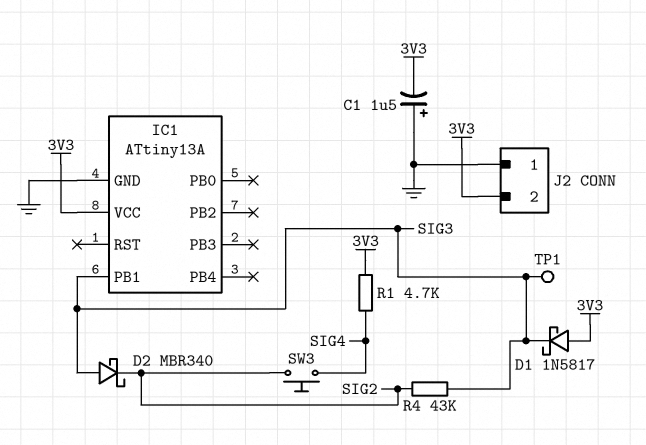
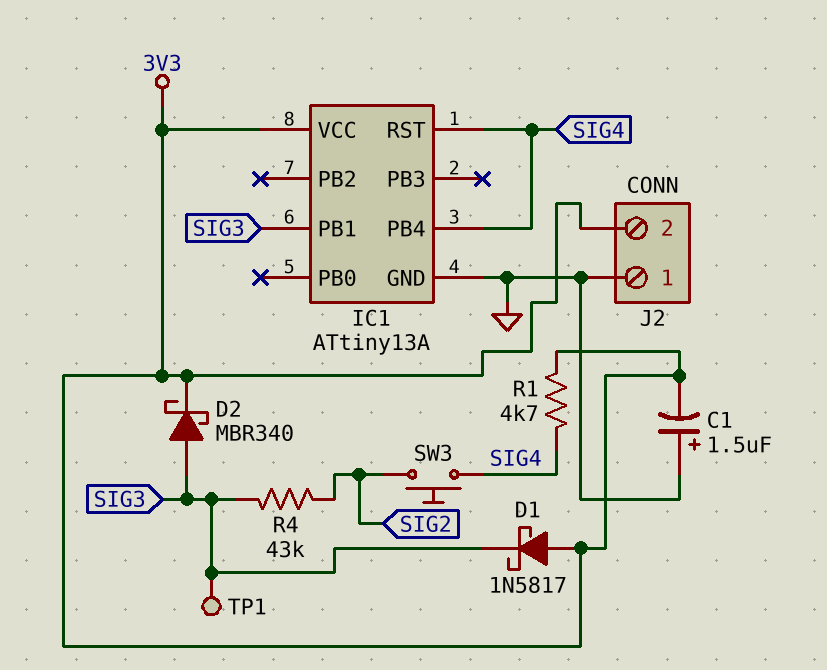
D2: schottky MBR340 (A SIG3, K SIG2) -> schottky MBR340 (A SIG3, K 3V3)
IC1 pin PB4: none -> SIG4
IC1 pin RST: none -> SIG4

